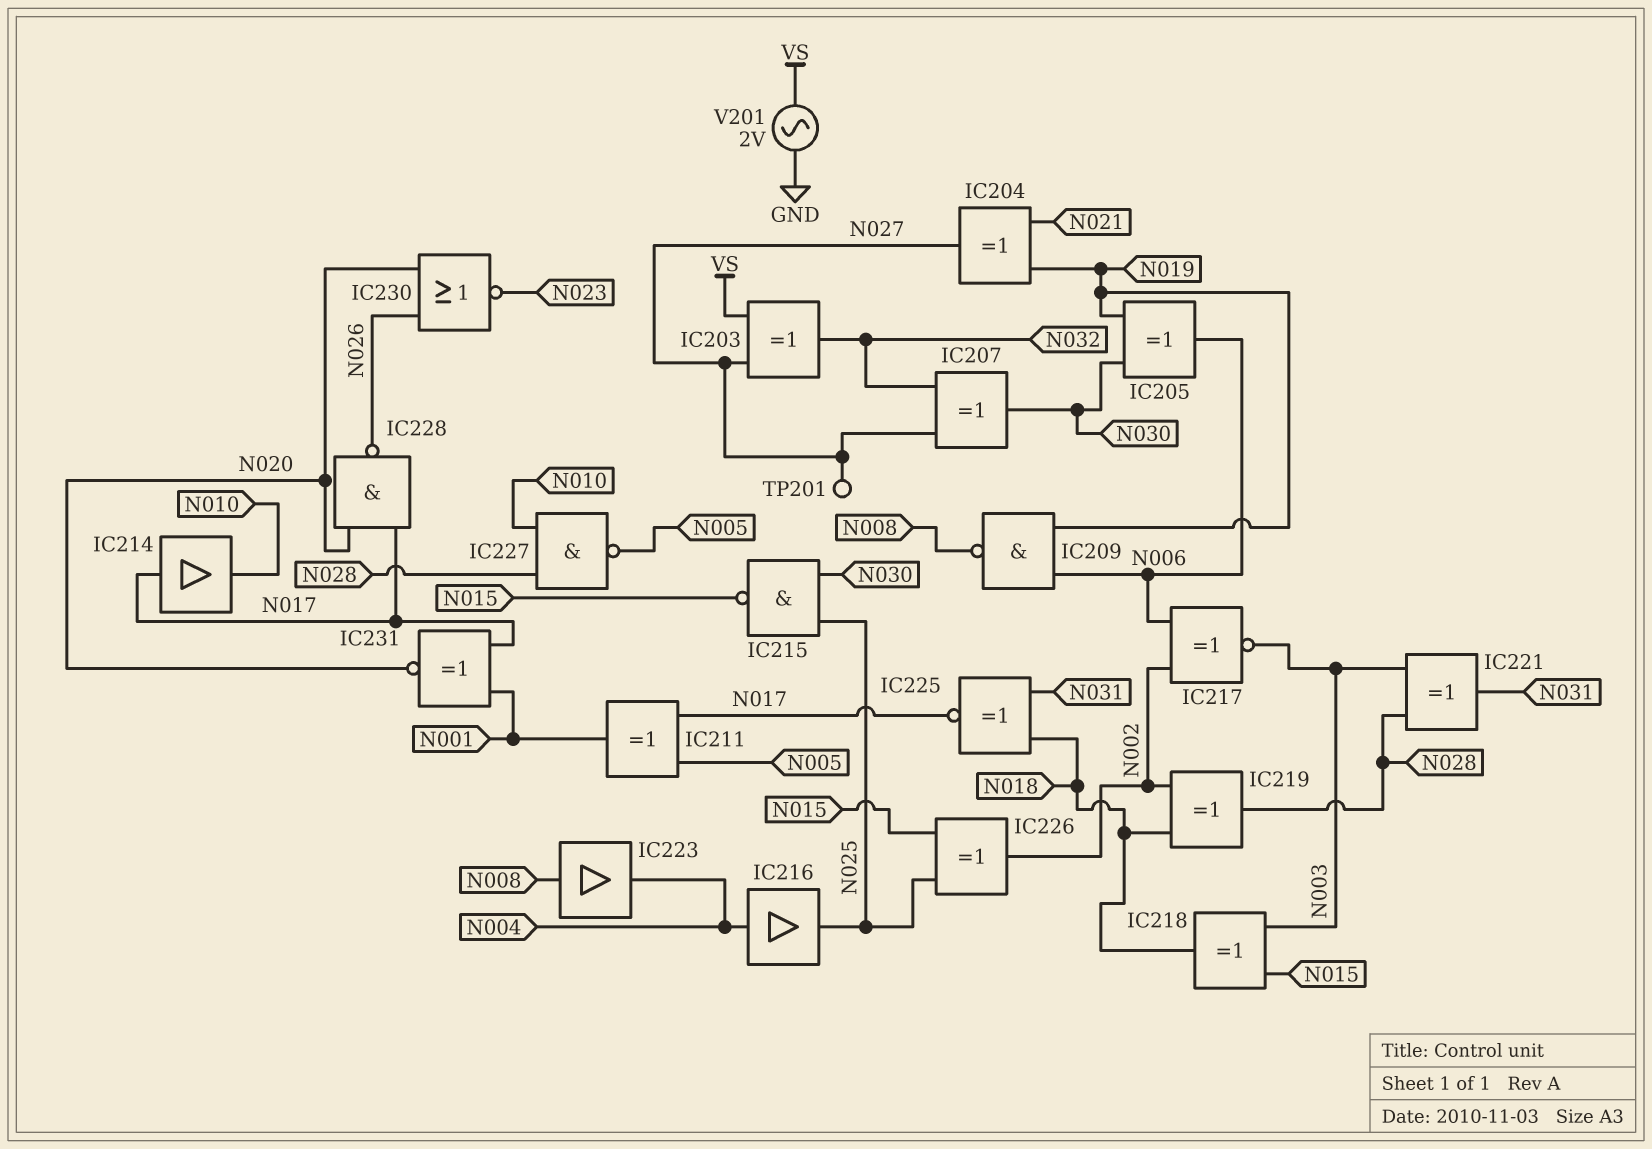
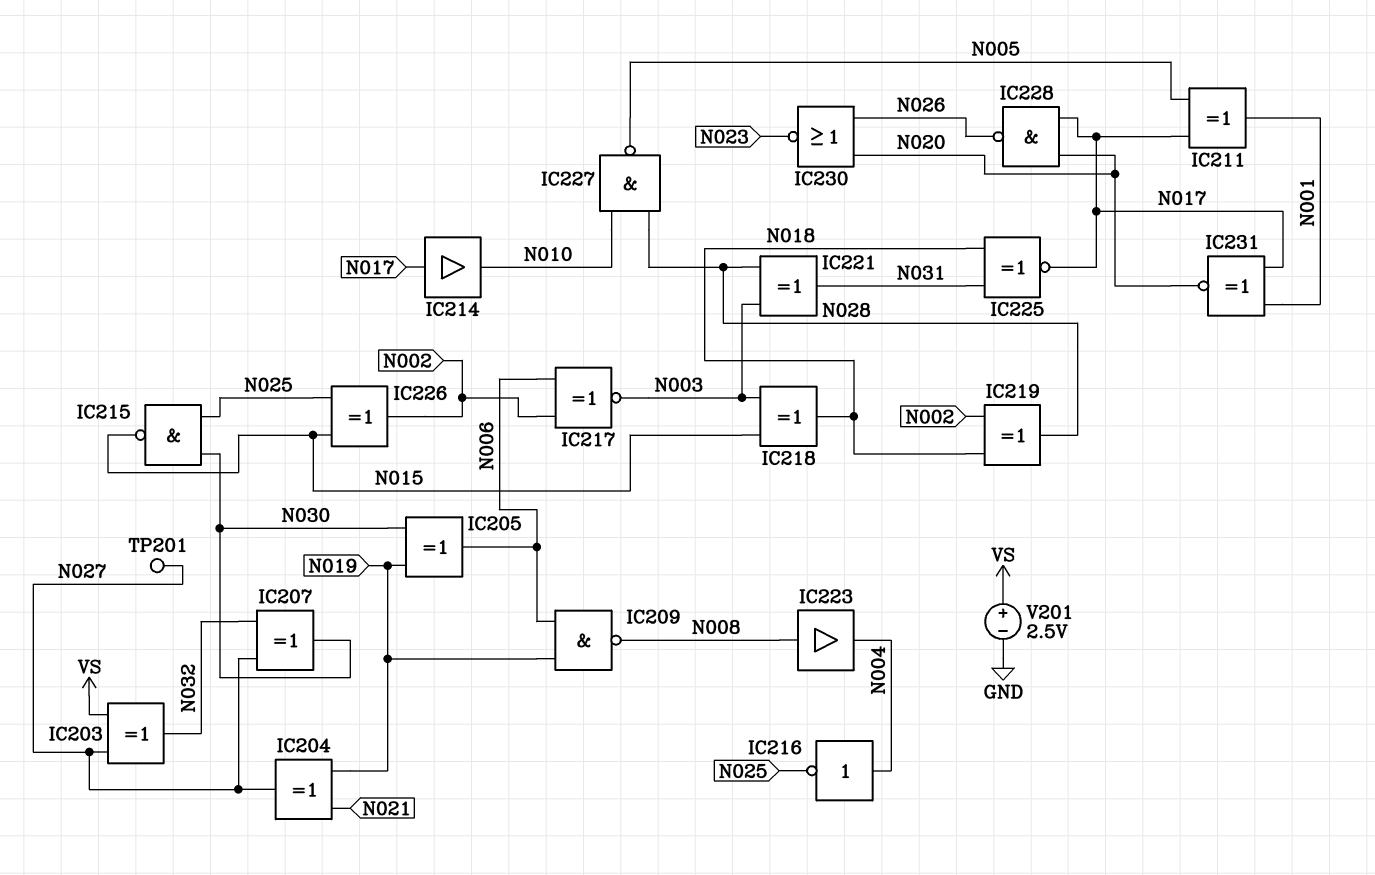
IC216: buffer (in N004, out N025) -> NOT (in N004, out N025)
V201: AC 2V (GND, VS) -> 2.5V (plus VS, minus GND)

